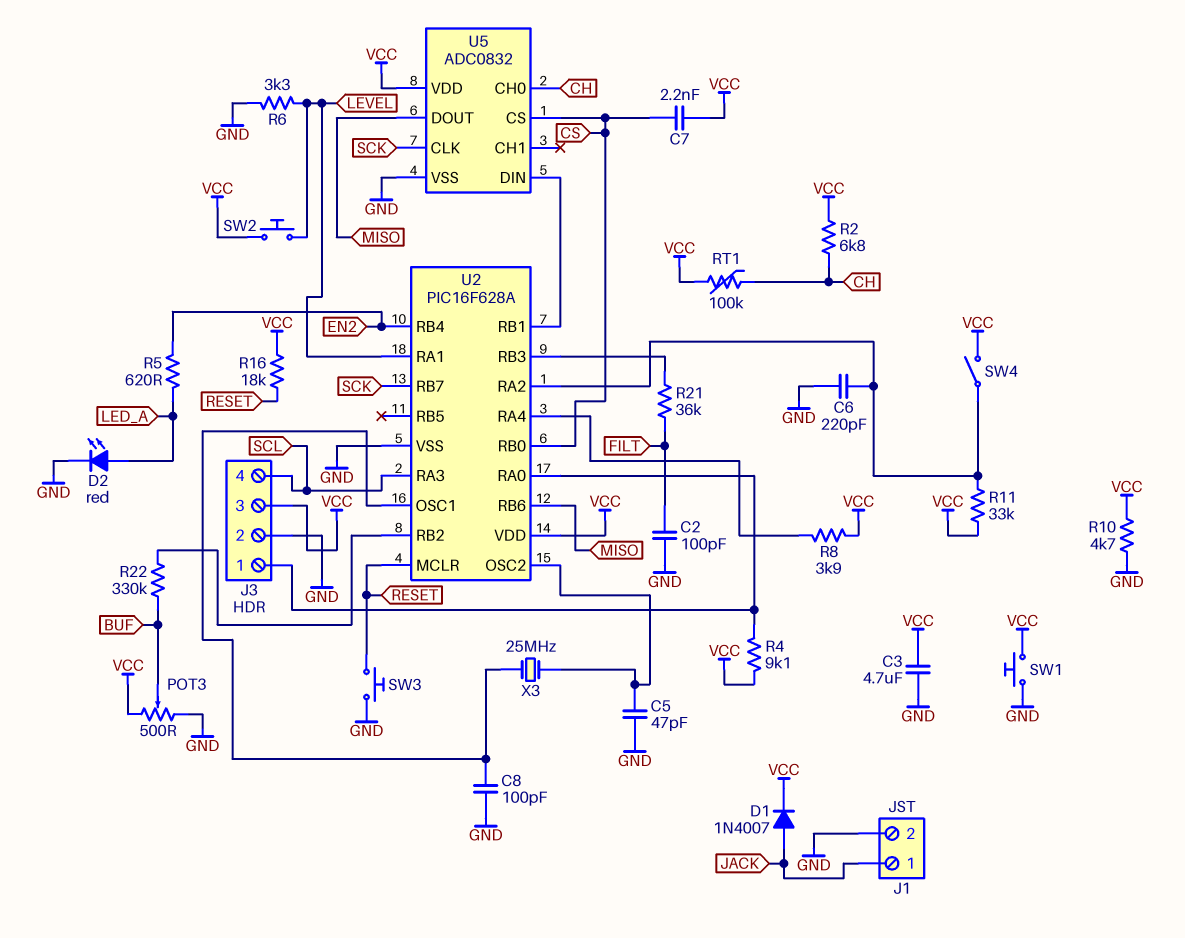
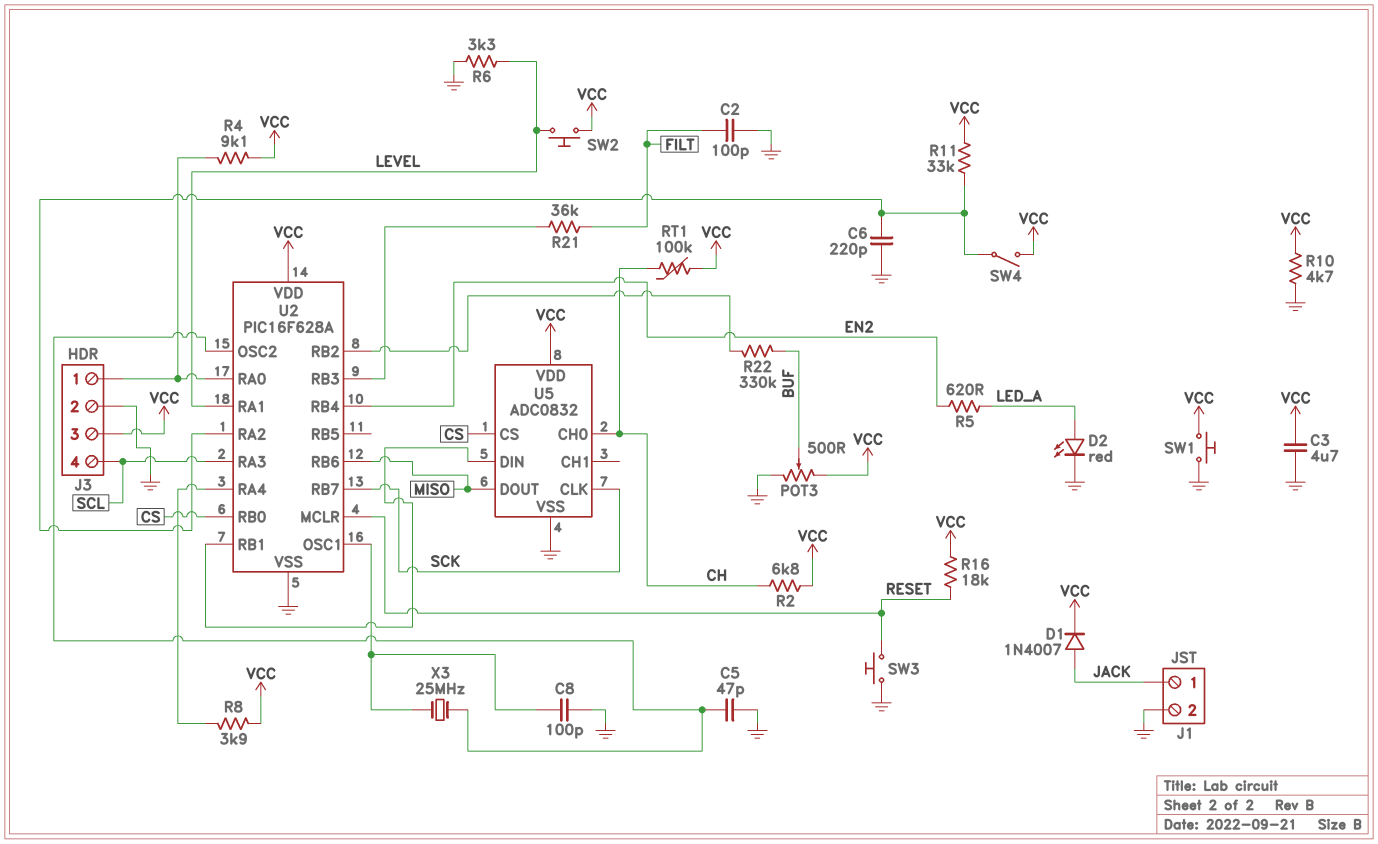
C7: 2.2nF (CS, VCC) -> none

